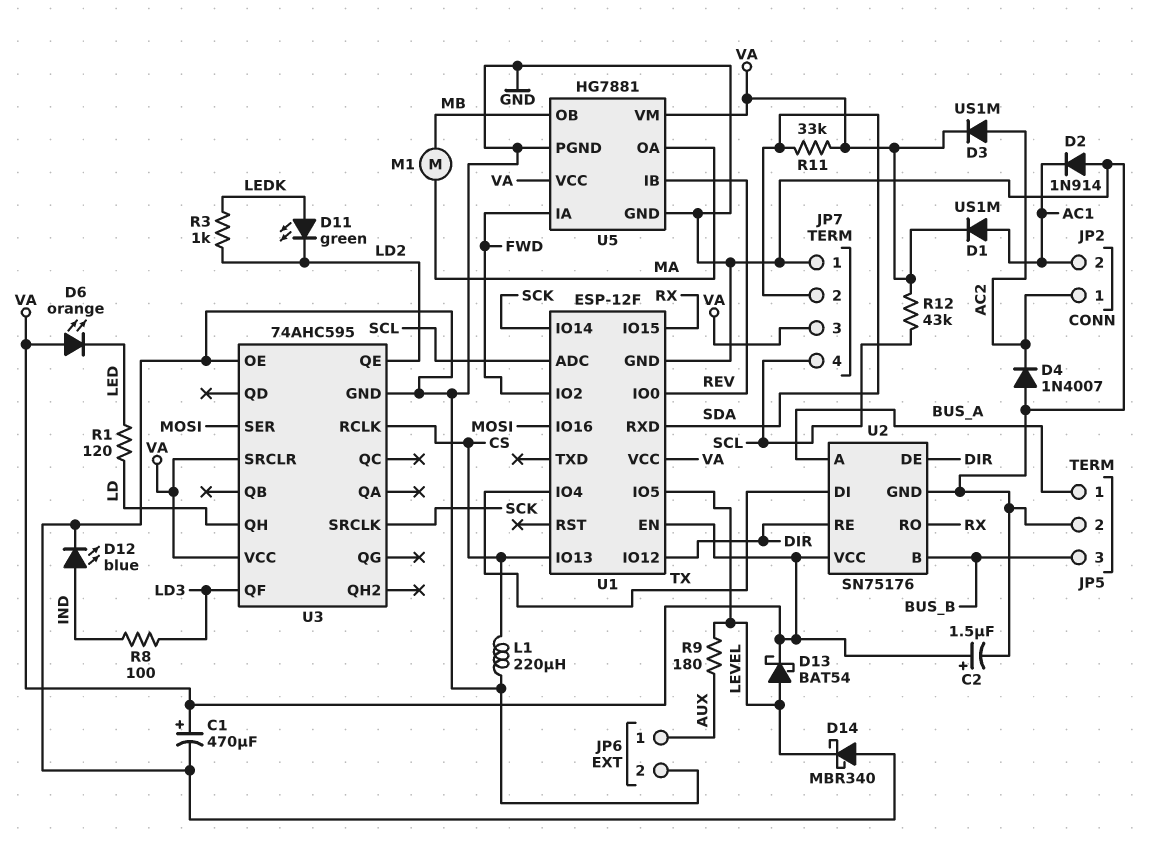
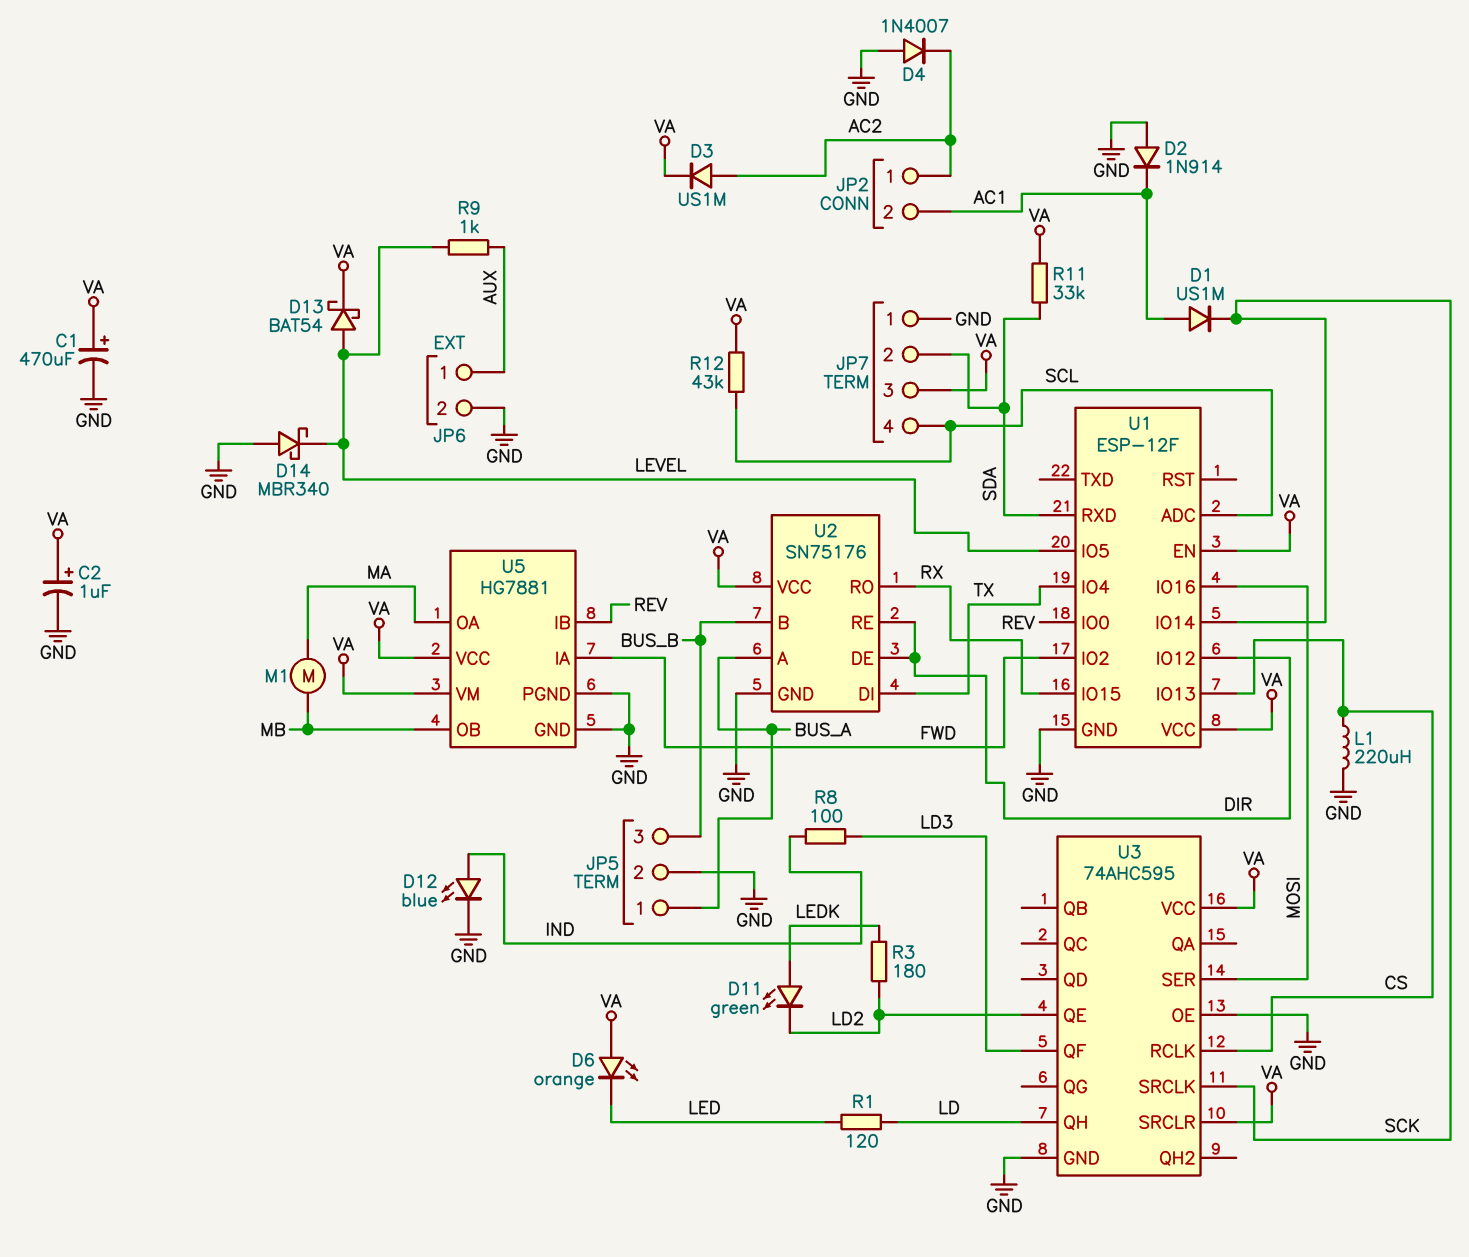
C2: 1.5uF (plus VA, minus GND) -> 1uF (plus VA, minus GND)
D1: diode US1M (A AC1, K VA) -> diode US1M (A AC1, K SCK)
R3: 1k (LD2, LEDK) -> 180 (LD2, LEDK)
R9: 180 (AUX, LEVEL) -> 1k (AUX, LEVEL)

